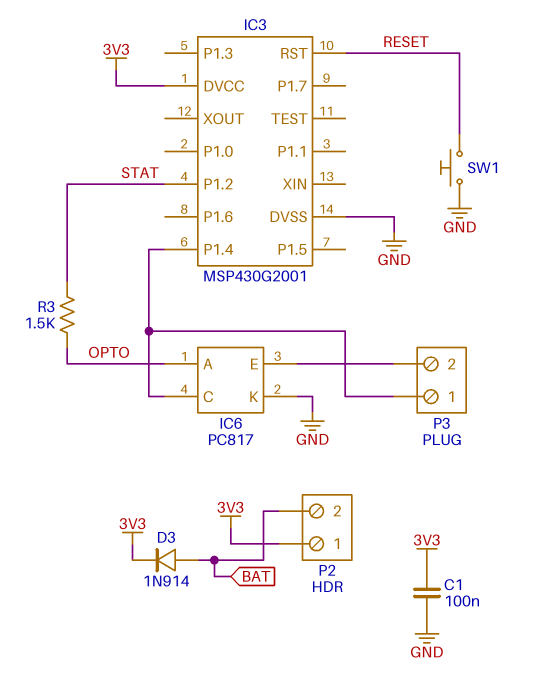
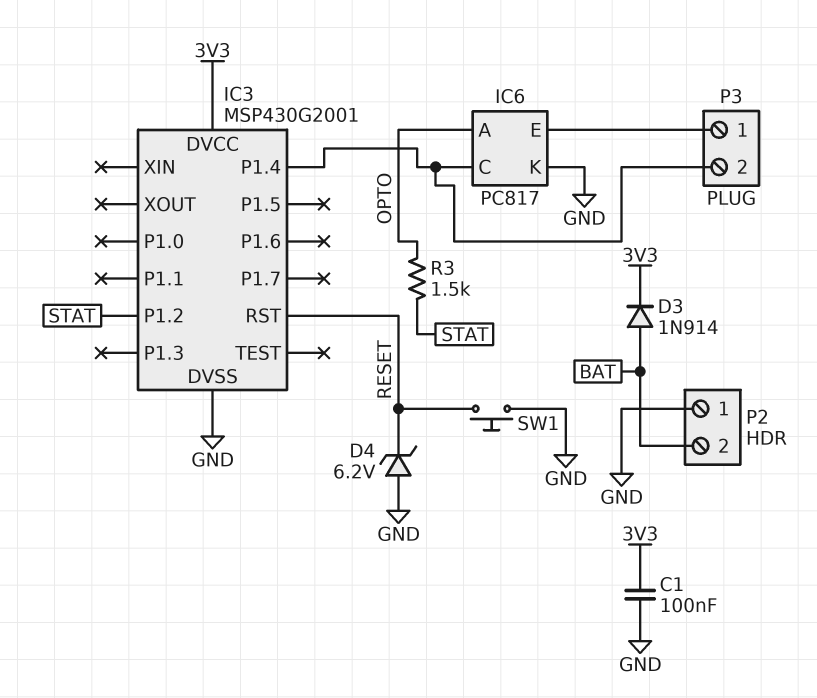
D4: none -> zener 6.2V (A GND, K RESET)
P2 pin 1: 3V3 -> GND
P3 pin 1: IC3/P1.4 -> IC6/E
P3 pin 2: IC6/E -> IC3/P1.4

